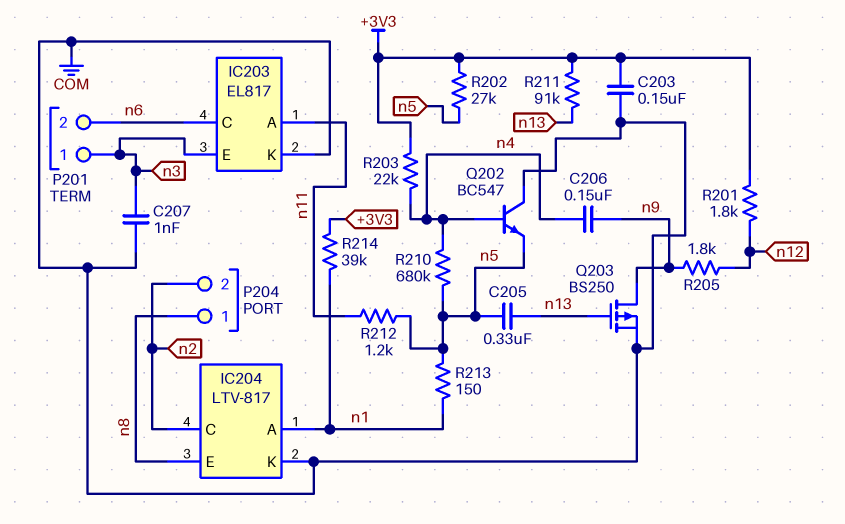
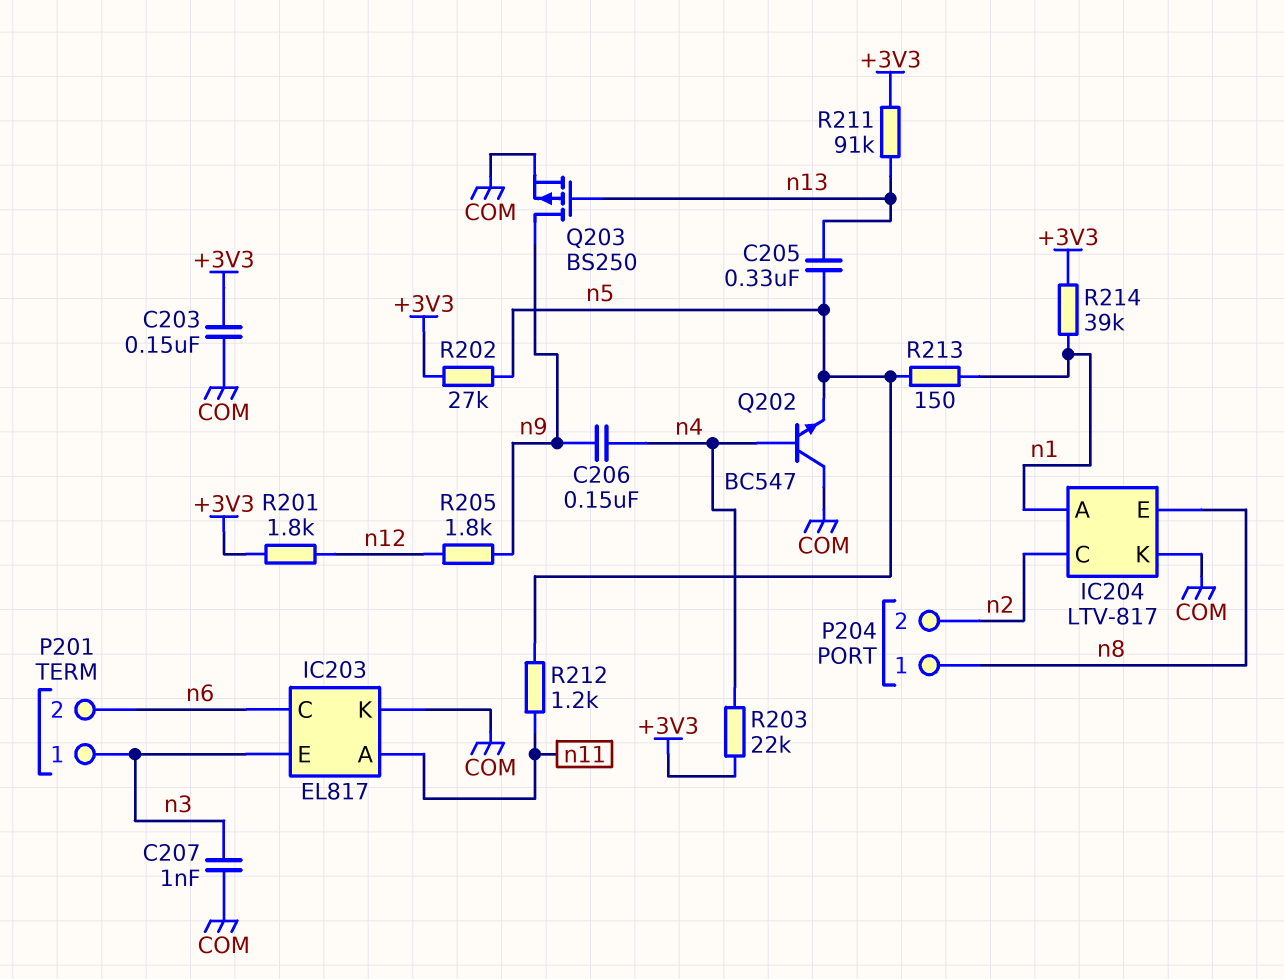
R210: 680k (n4, n5) -> none

